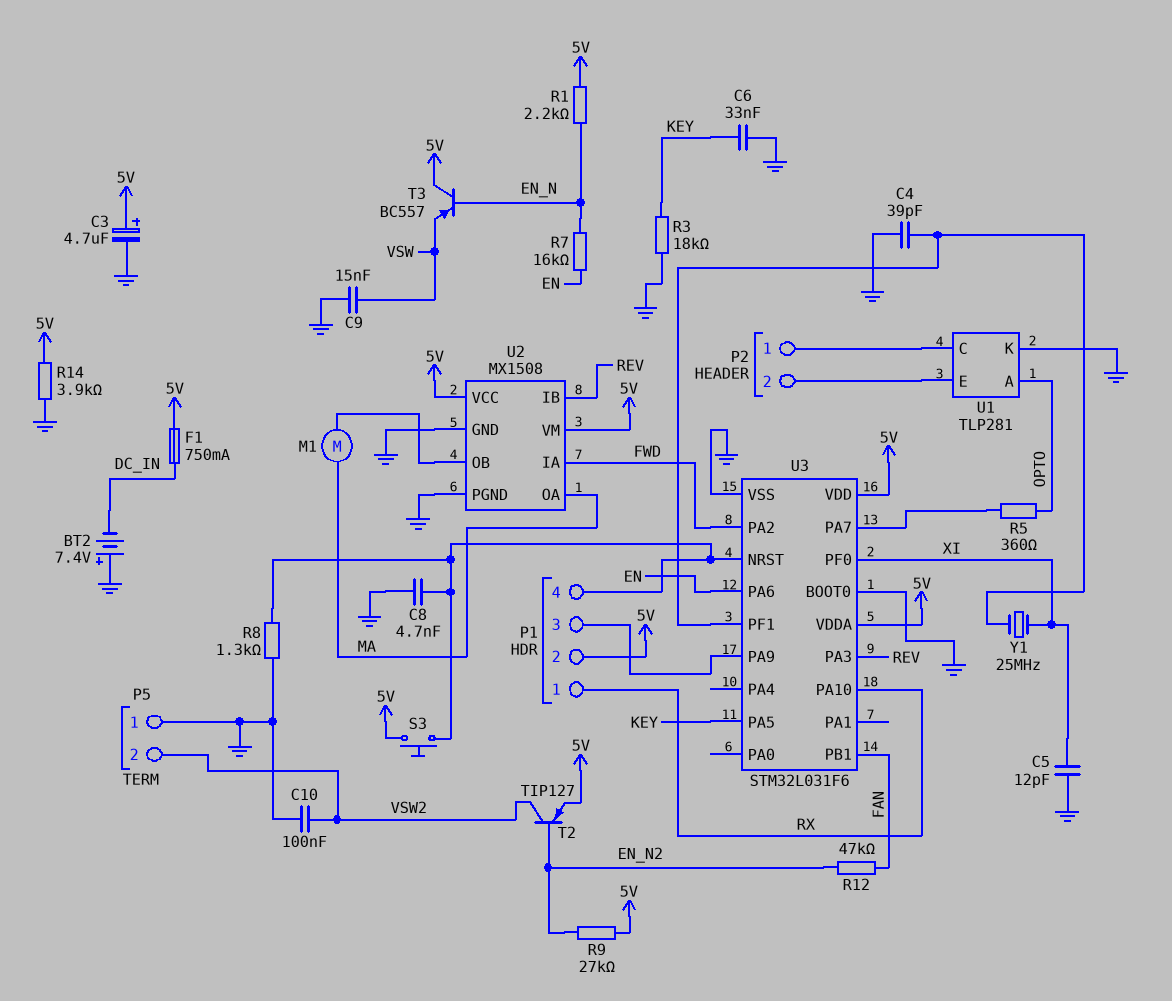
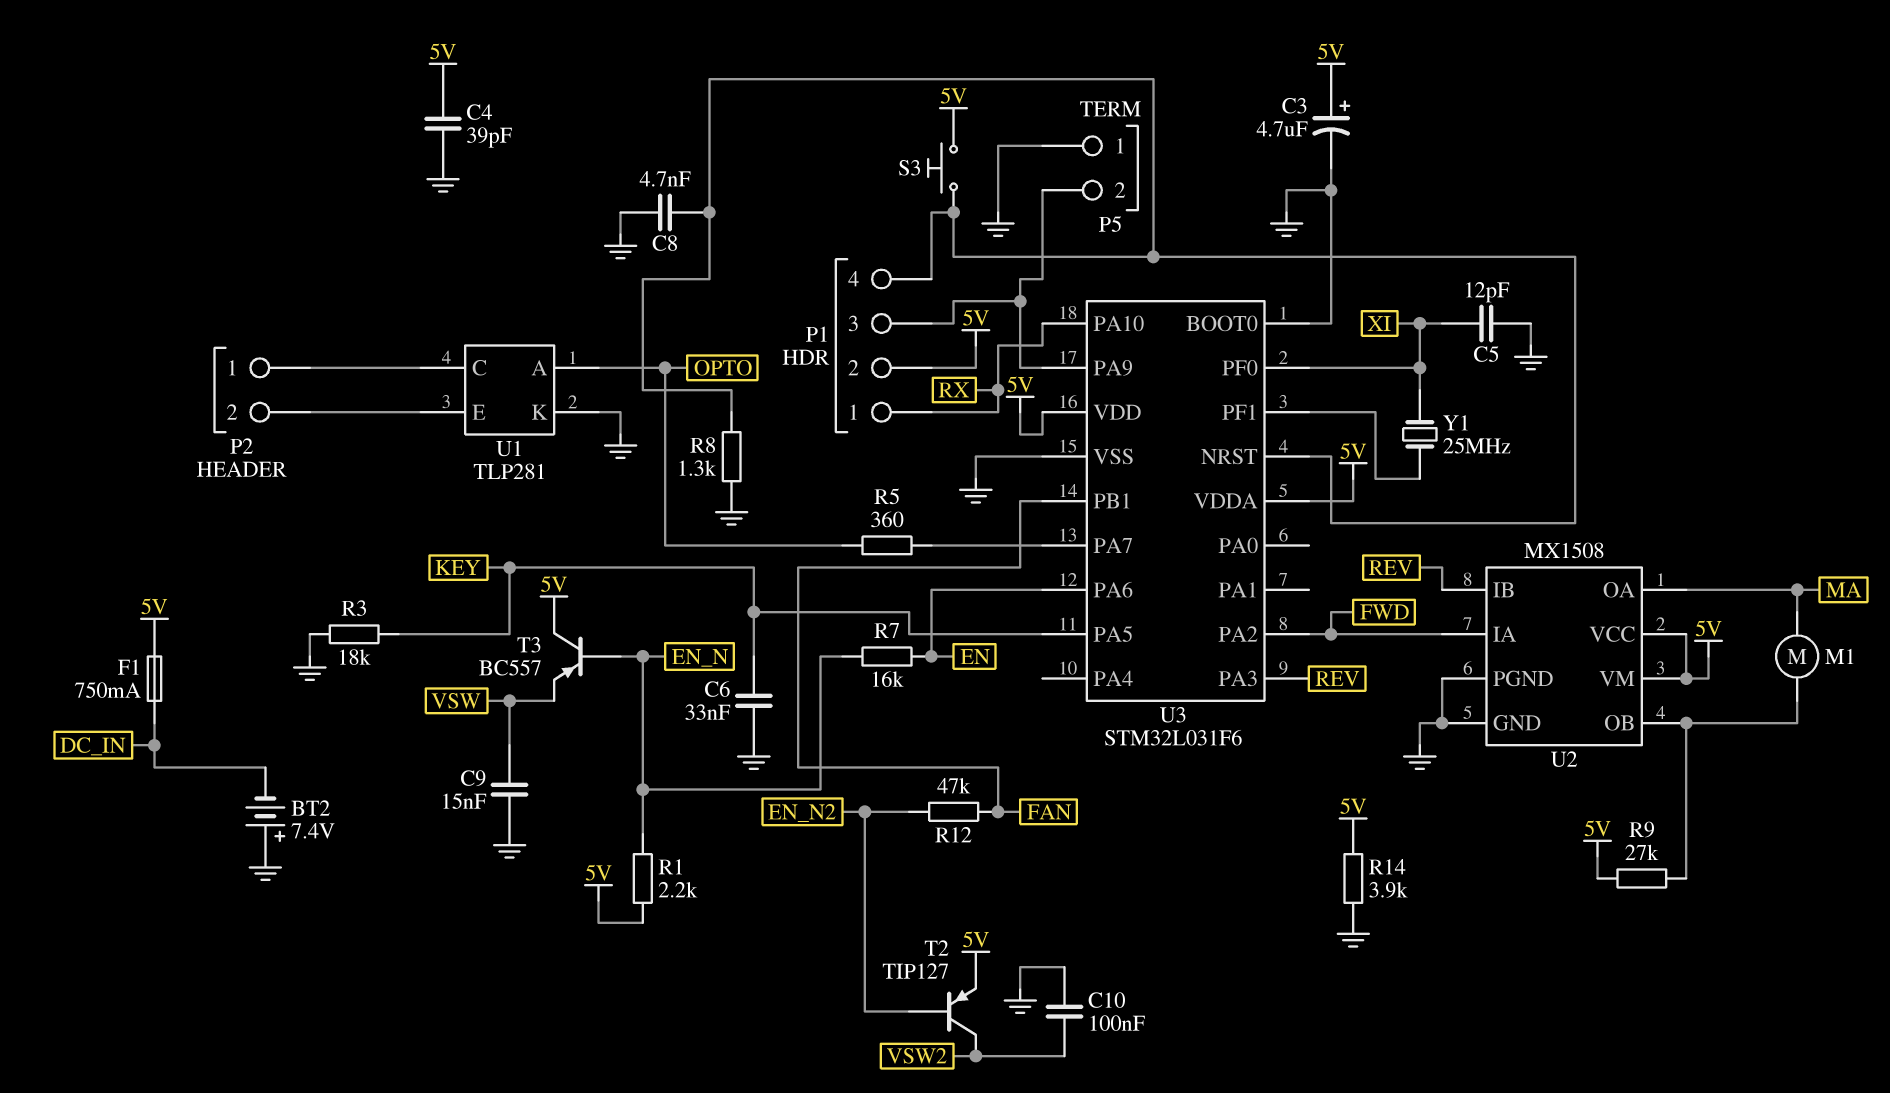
C4: 39pF (GND, U3/PF1) -> 39pF (5V, GND)
P5 pin 2: VSW2 -> P1/3
R9: 27k (5V, EN_N2) -> 27k (5V, U2/OB)

